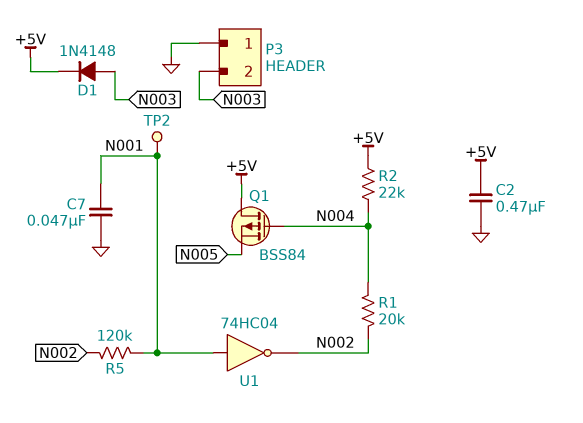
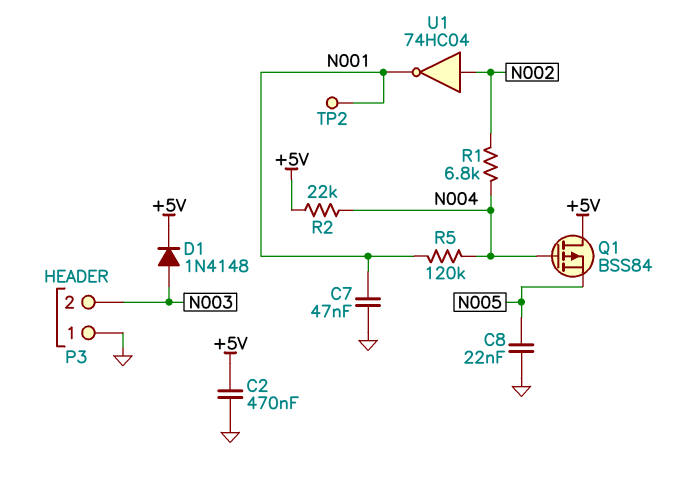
C8: none -> 22nF (GND, N005)
R1: 20k (N002, N004) -> 6.8k (N002, N004)
R5: 120k (N001, N002) -> 120k (N001, N004)
U1: NOT 74HC04 (in N001, out N002) -> NOT 74HC04 (in N002, out N001)

